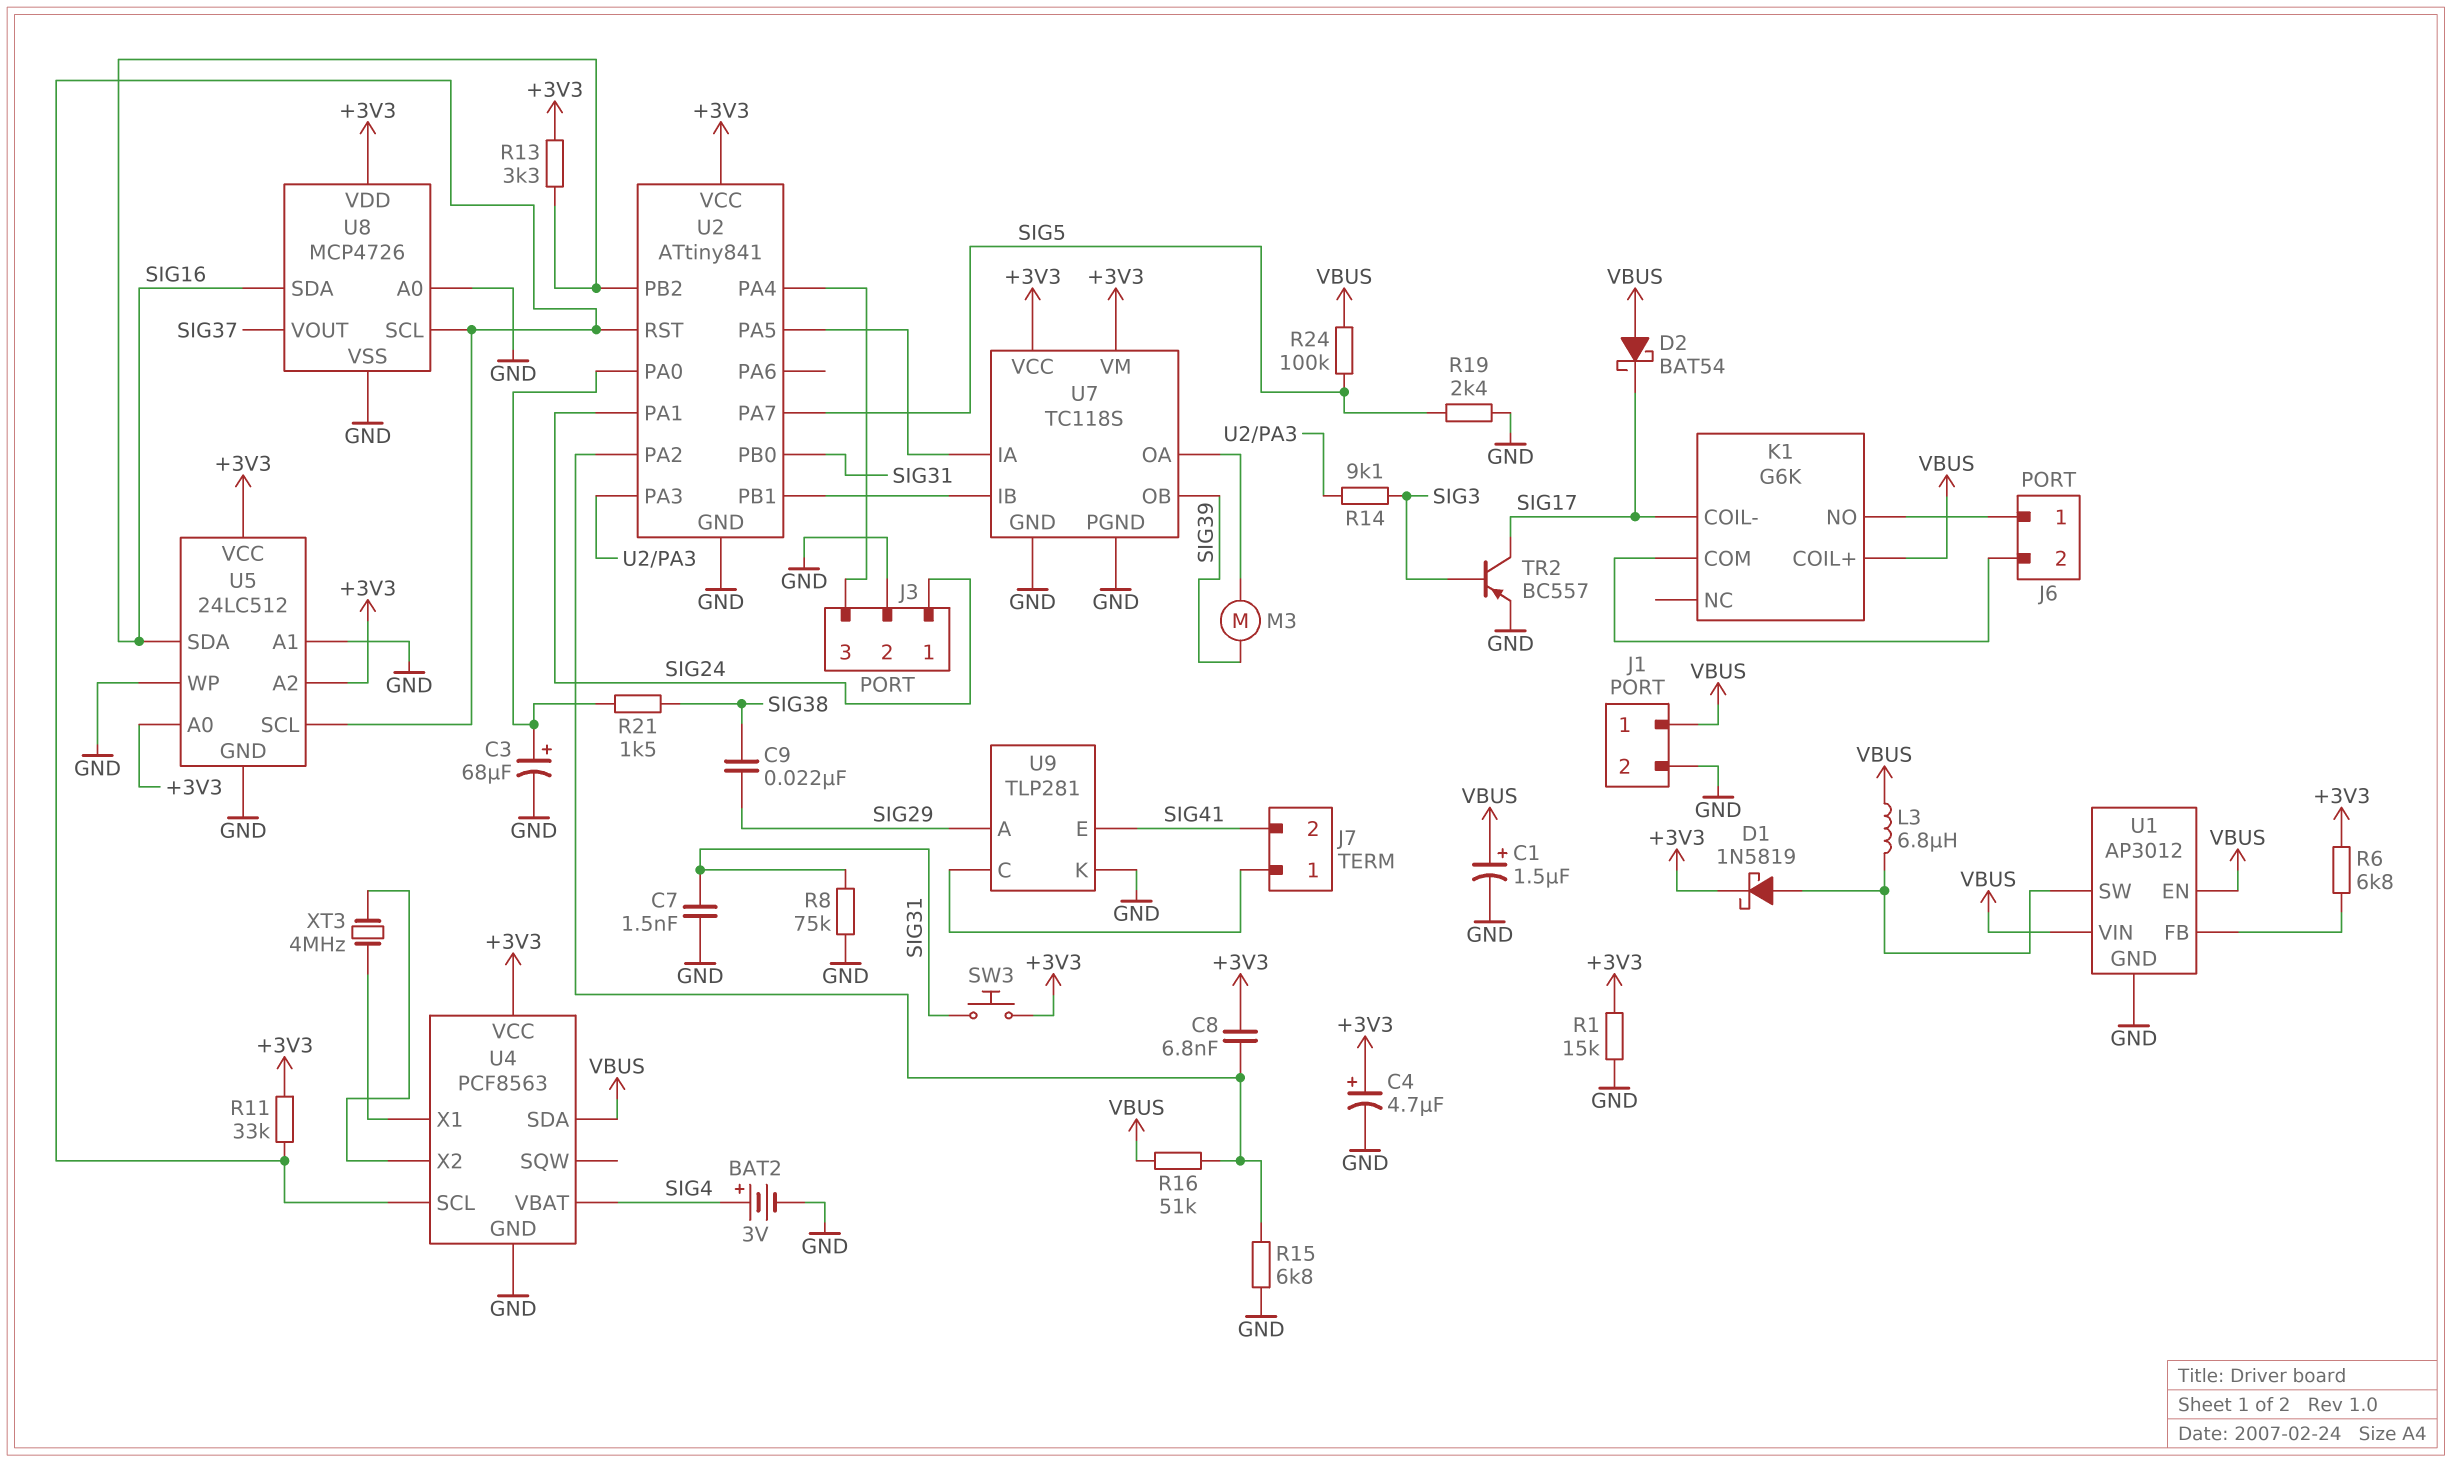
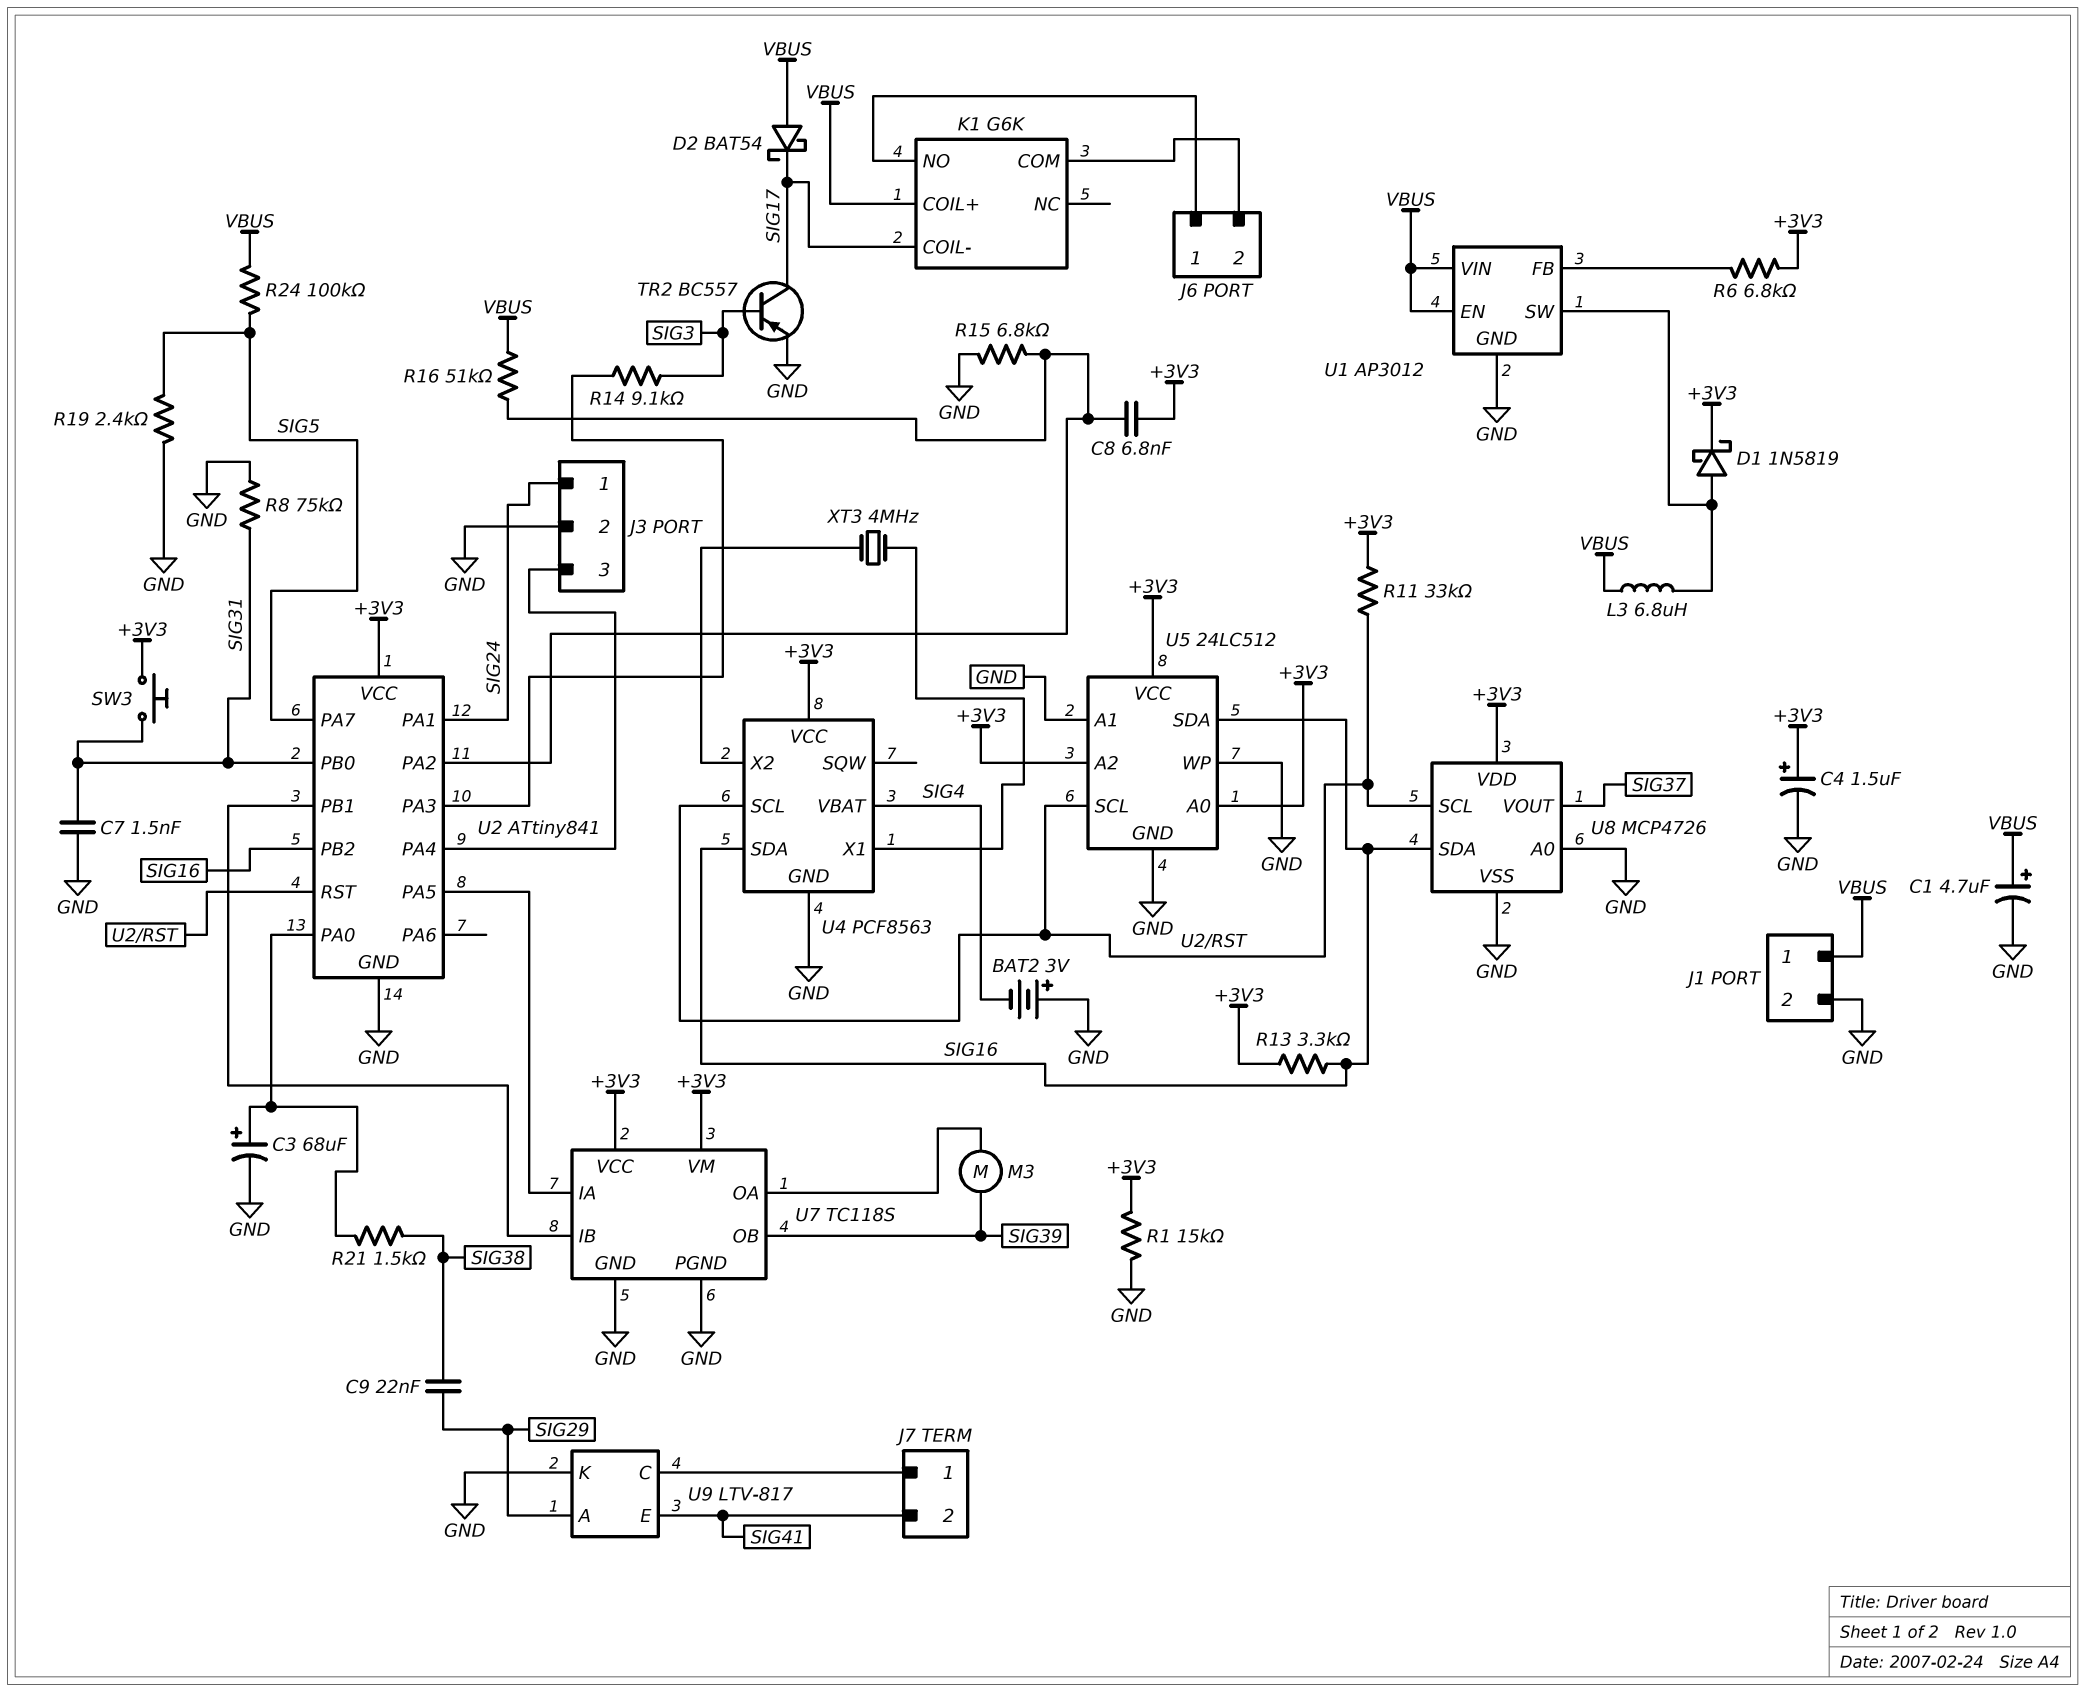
BAT2: 3V (plus SIG4, minus GND) -> 3V (plus GND, minus SIG4)
C1: 1.5uF (plus VBUS, minus GND) -> 4.7uF (plus VBUS, minus GND)
C4: 4.7uF (plus +3V3, minus GND) -> 1.5uF (plus +3V3, minus GND)
U4 pin SDA: VBUS -> SIG16
U9: TLP281 -> LTV-817

